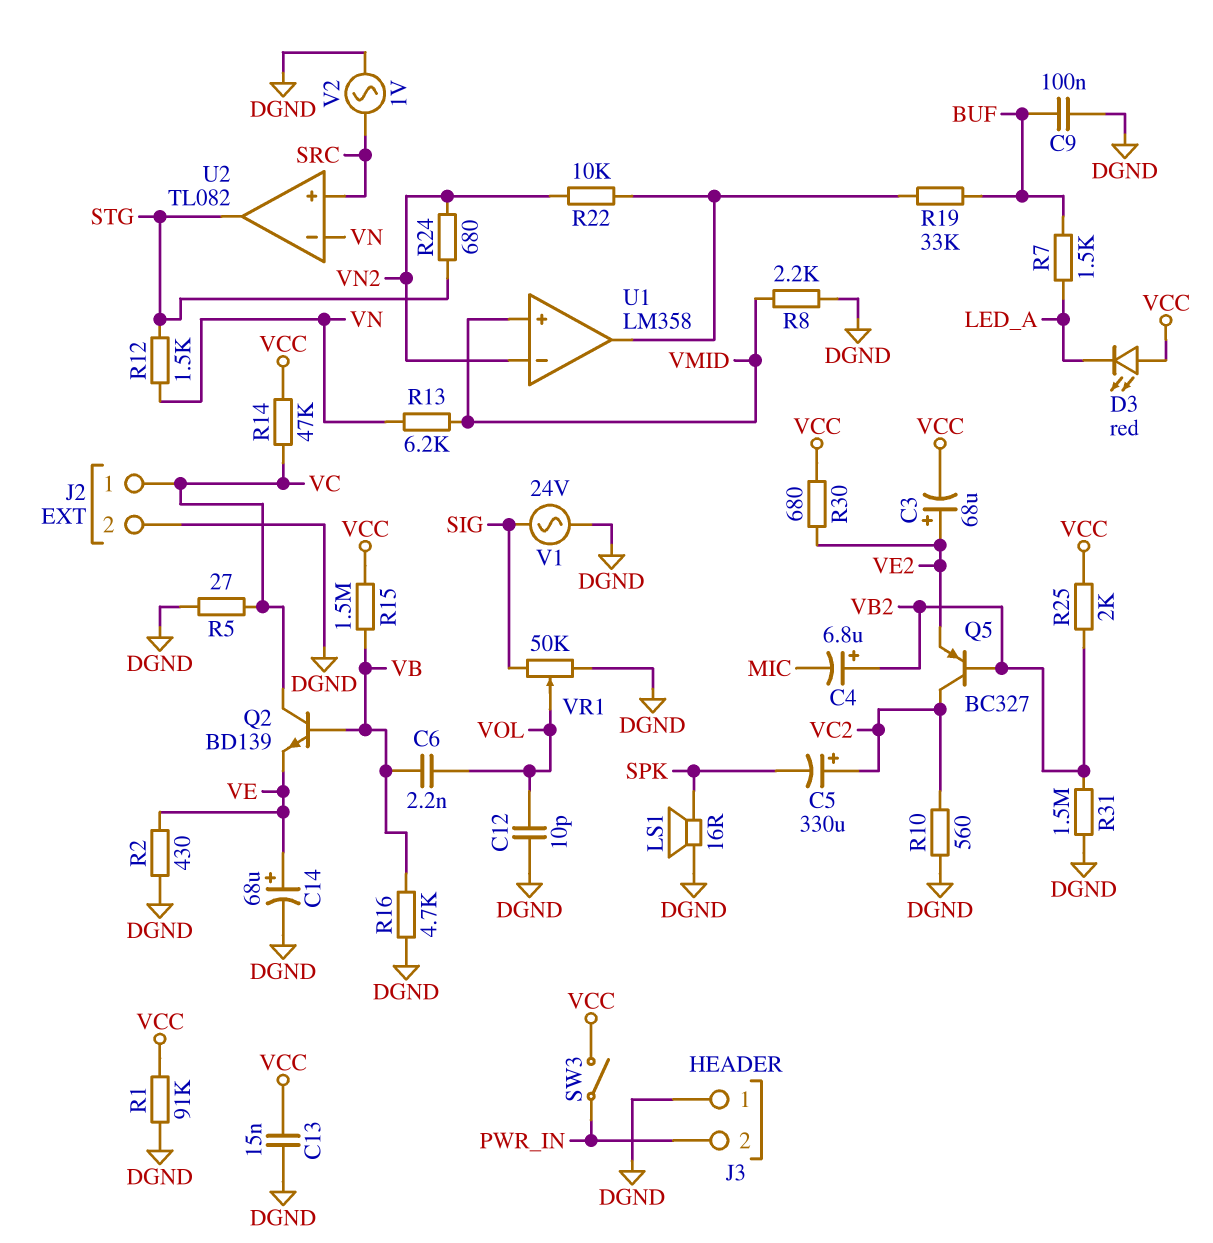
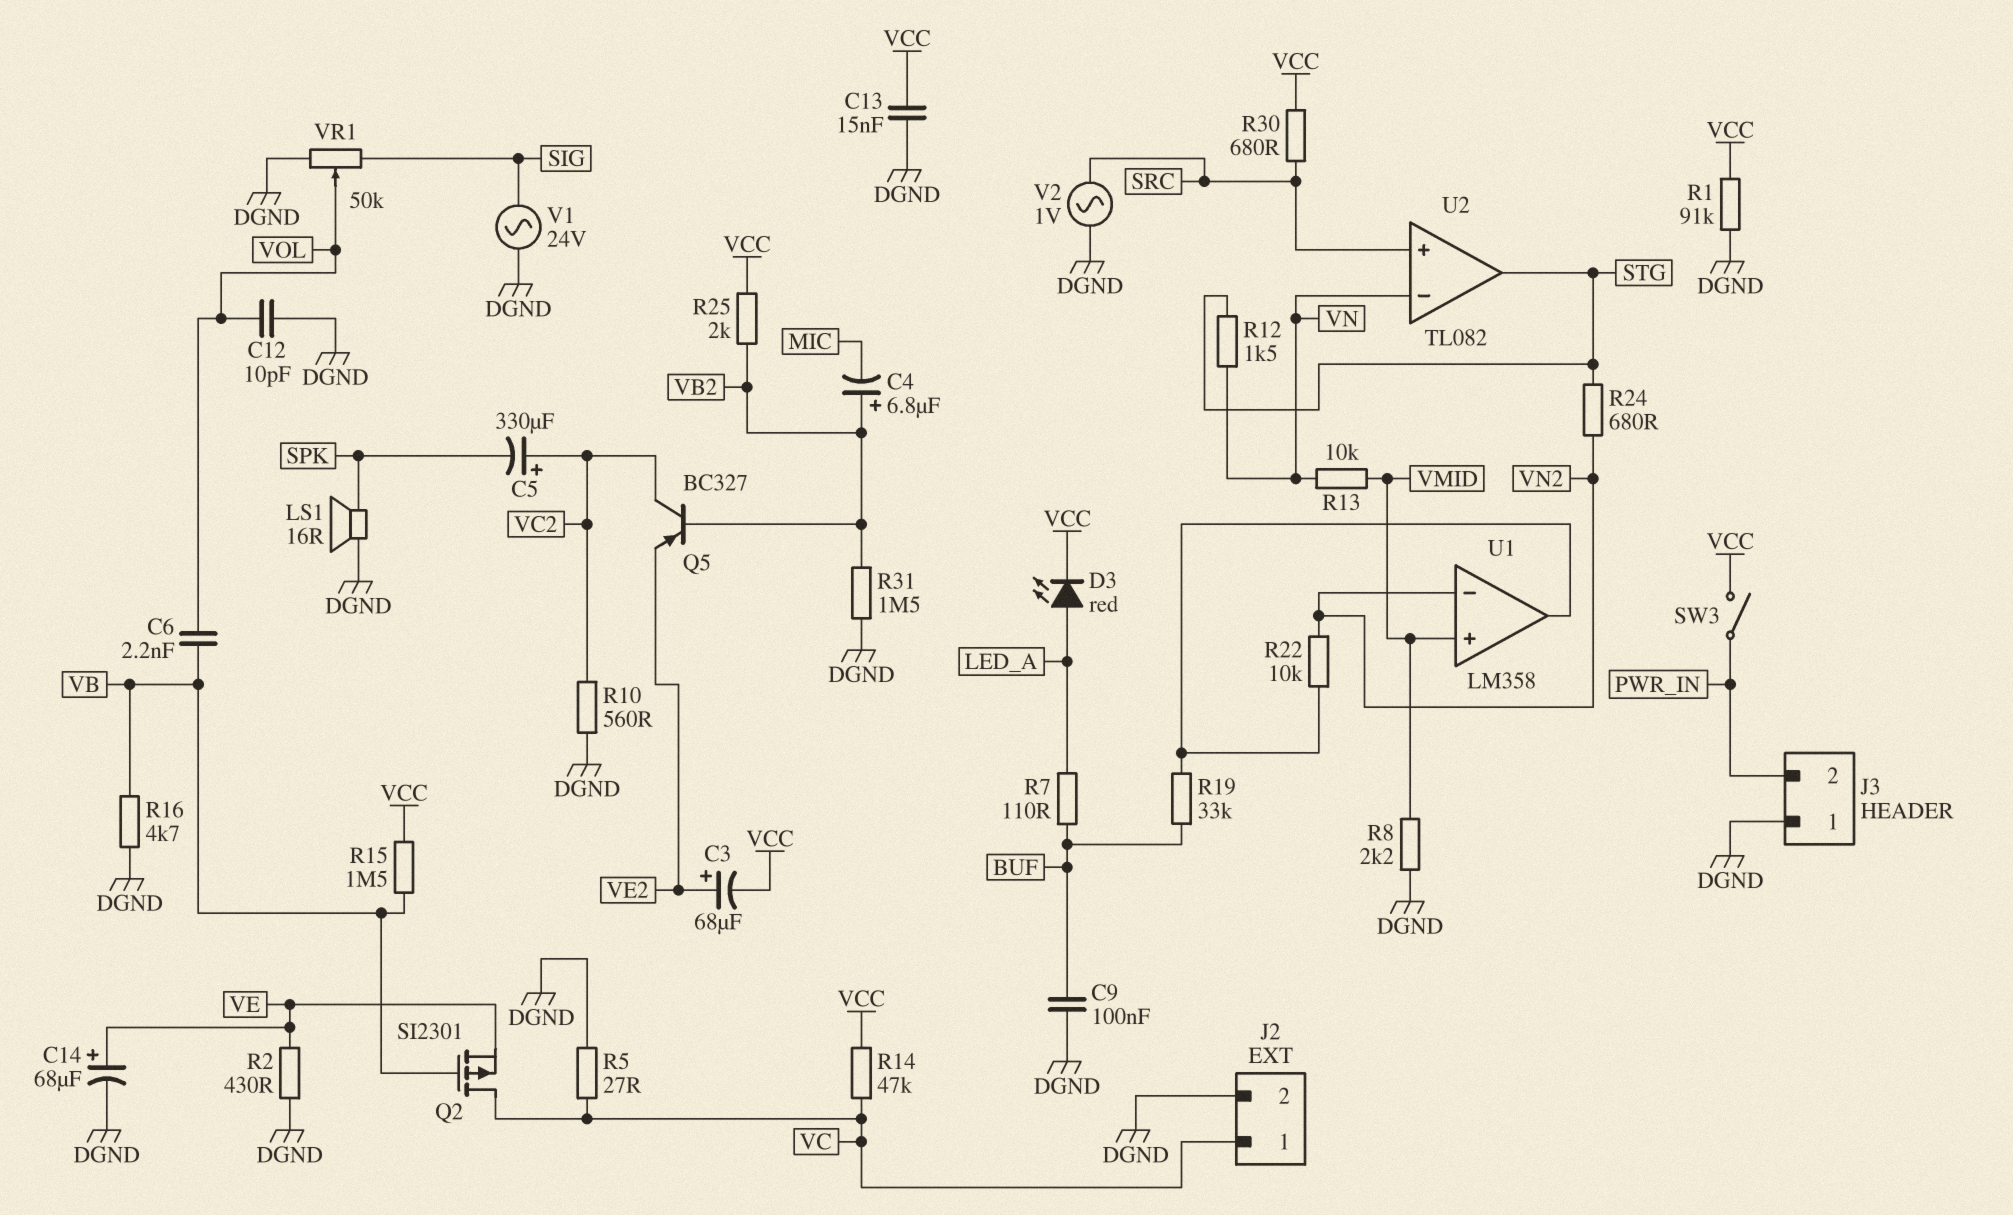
D3: LED red (A VCC, K LED_A) -> LED red (A LED_A, K VCC)
Q2: NPN BD139 (B VB, C VC, E VE) -> PMOS SI2301 (G VB, D VC, S VE)
R7: 1.5k (BUF, LED_A) -> 110 (BUF, LED_A)
R13: 6.2k (VMID, VN) -> 10k (VMID, VN)
R30: 680 (VCC, VE2) -> 680 (SRC, VCC)

